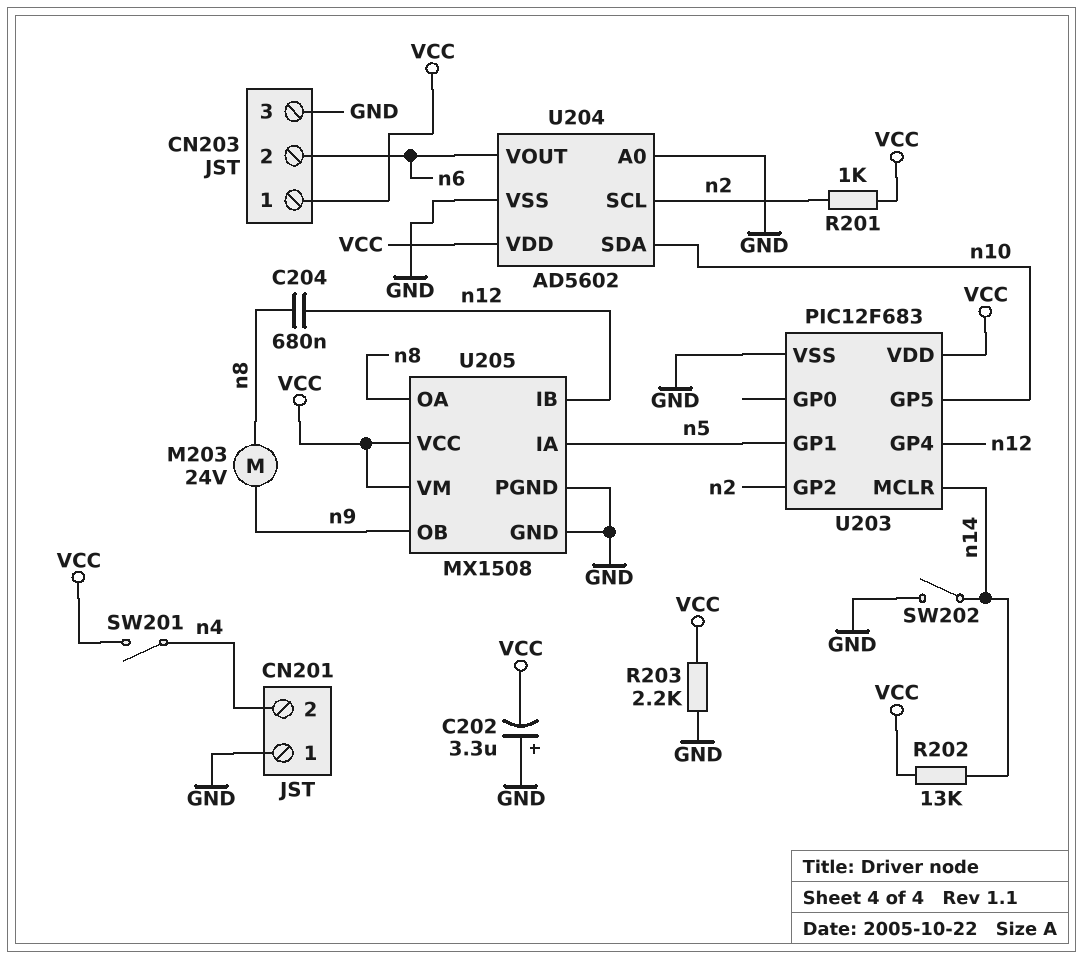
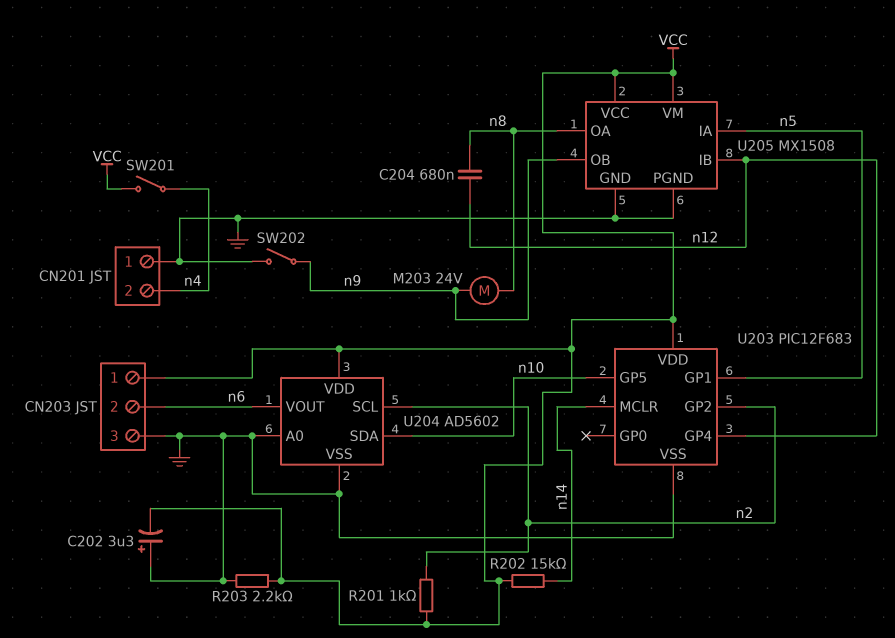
R202: 13k (VCC, n14) -> 15k (VCC, n14)
SW202: switch (GND, n14) -> switch (GND, n9)

